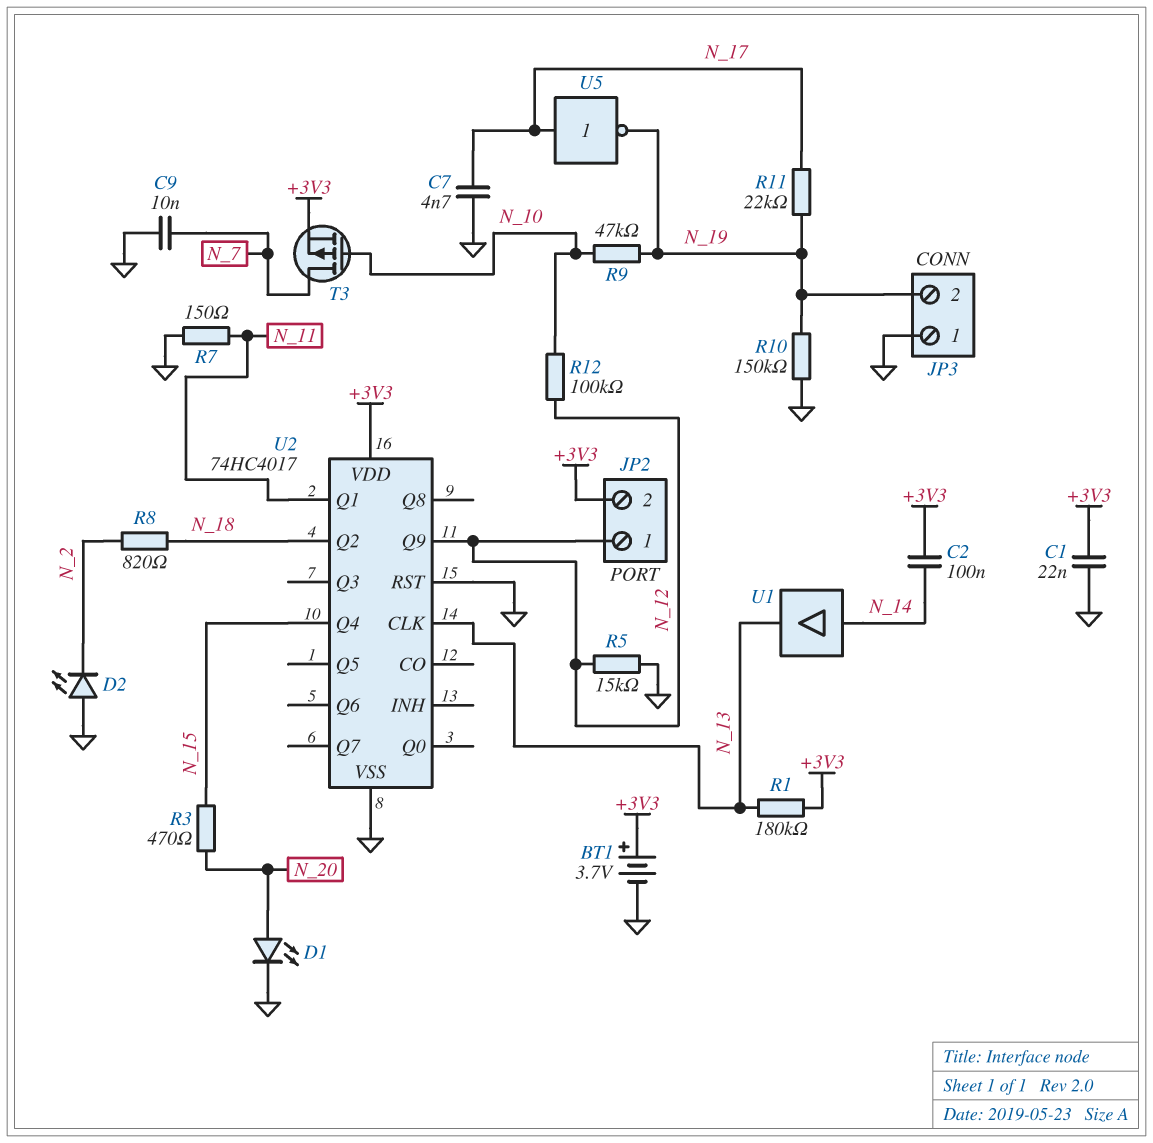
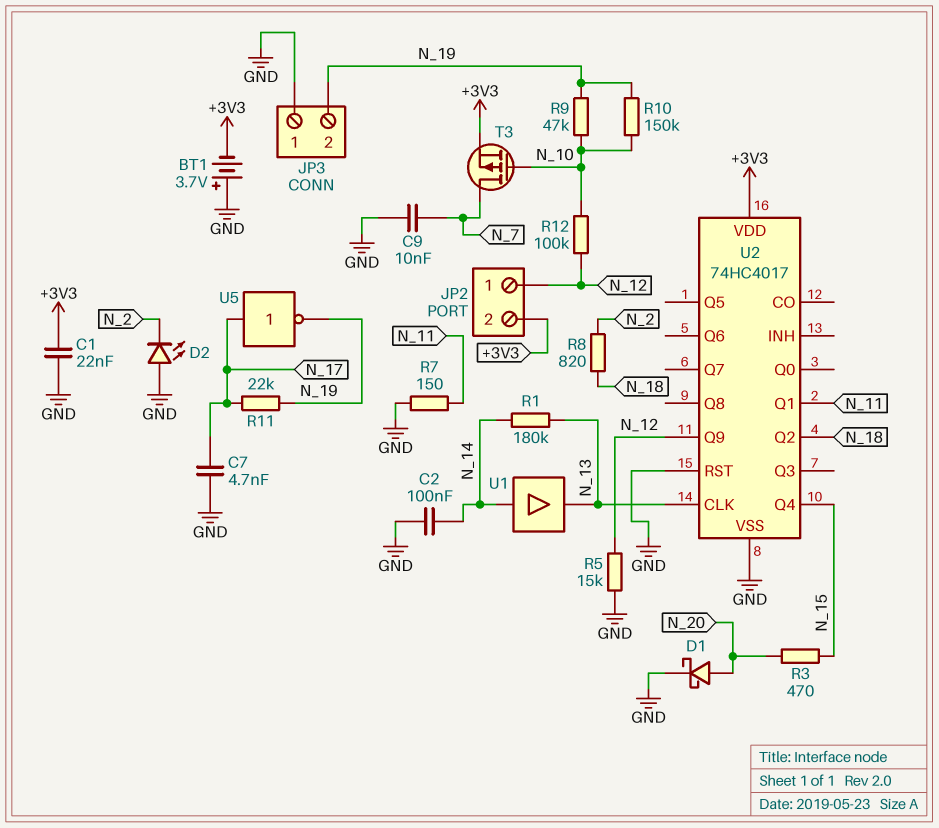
BT1: 3.7V (plus +3V3, minus GND) -> 3.7V (plus GND, minus +3V3)
C2: 100nF (+3V3, N_14) -> 100nF (GND, N_14)
D1: LED (A N_20, K GND) -> schottky (A N_20, K GND)
R1: 180k (+3V3, N_13) -> 180k (N_13, N_14)
R10: 150k (GND, N_19) -> 150k (N_10, N_19)

